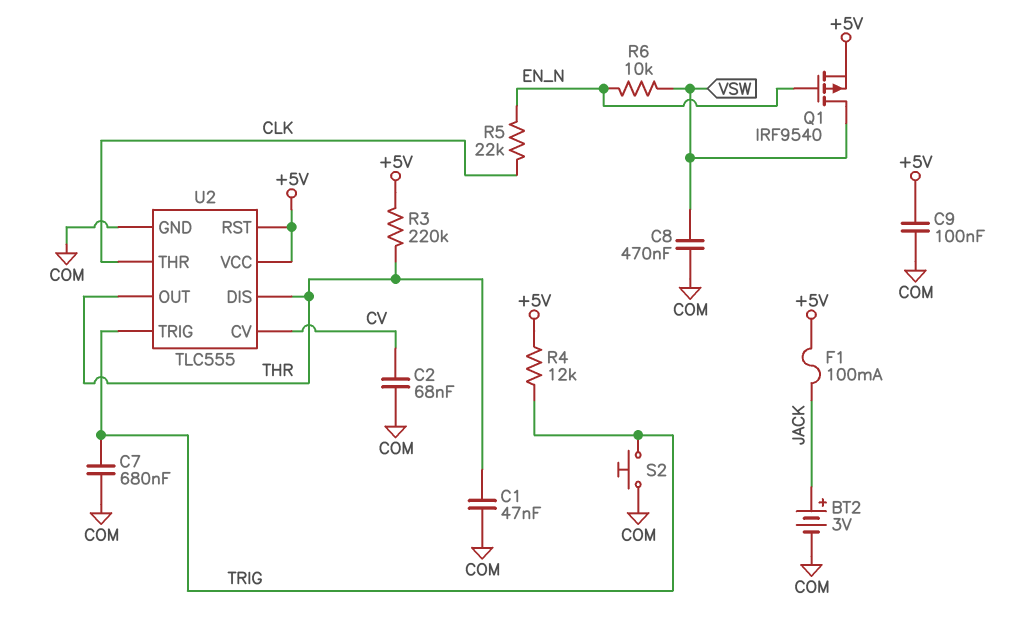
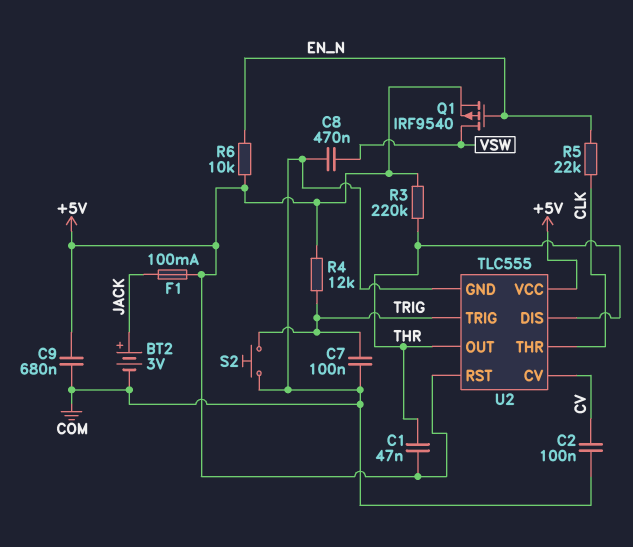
C1: 47nF (COM, THR) -> 47nF (+5V, THR)
C2: 68nF (COM, CV) -> 100nF (COM, CV)
C7: 680nF (COM, TRIG) -> 100nF (COM, TRIG)
C9: 100nF (+5V, COM) -> 680nF (+5V, COM)
R6: 10k (EN_N, VSW) -> 10k (+5V, EN_N)

